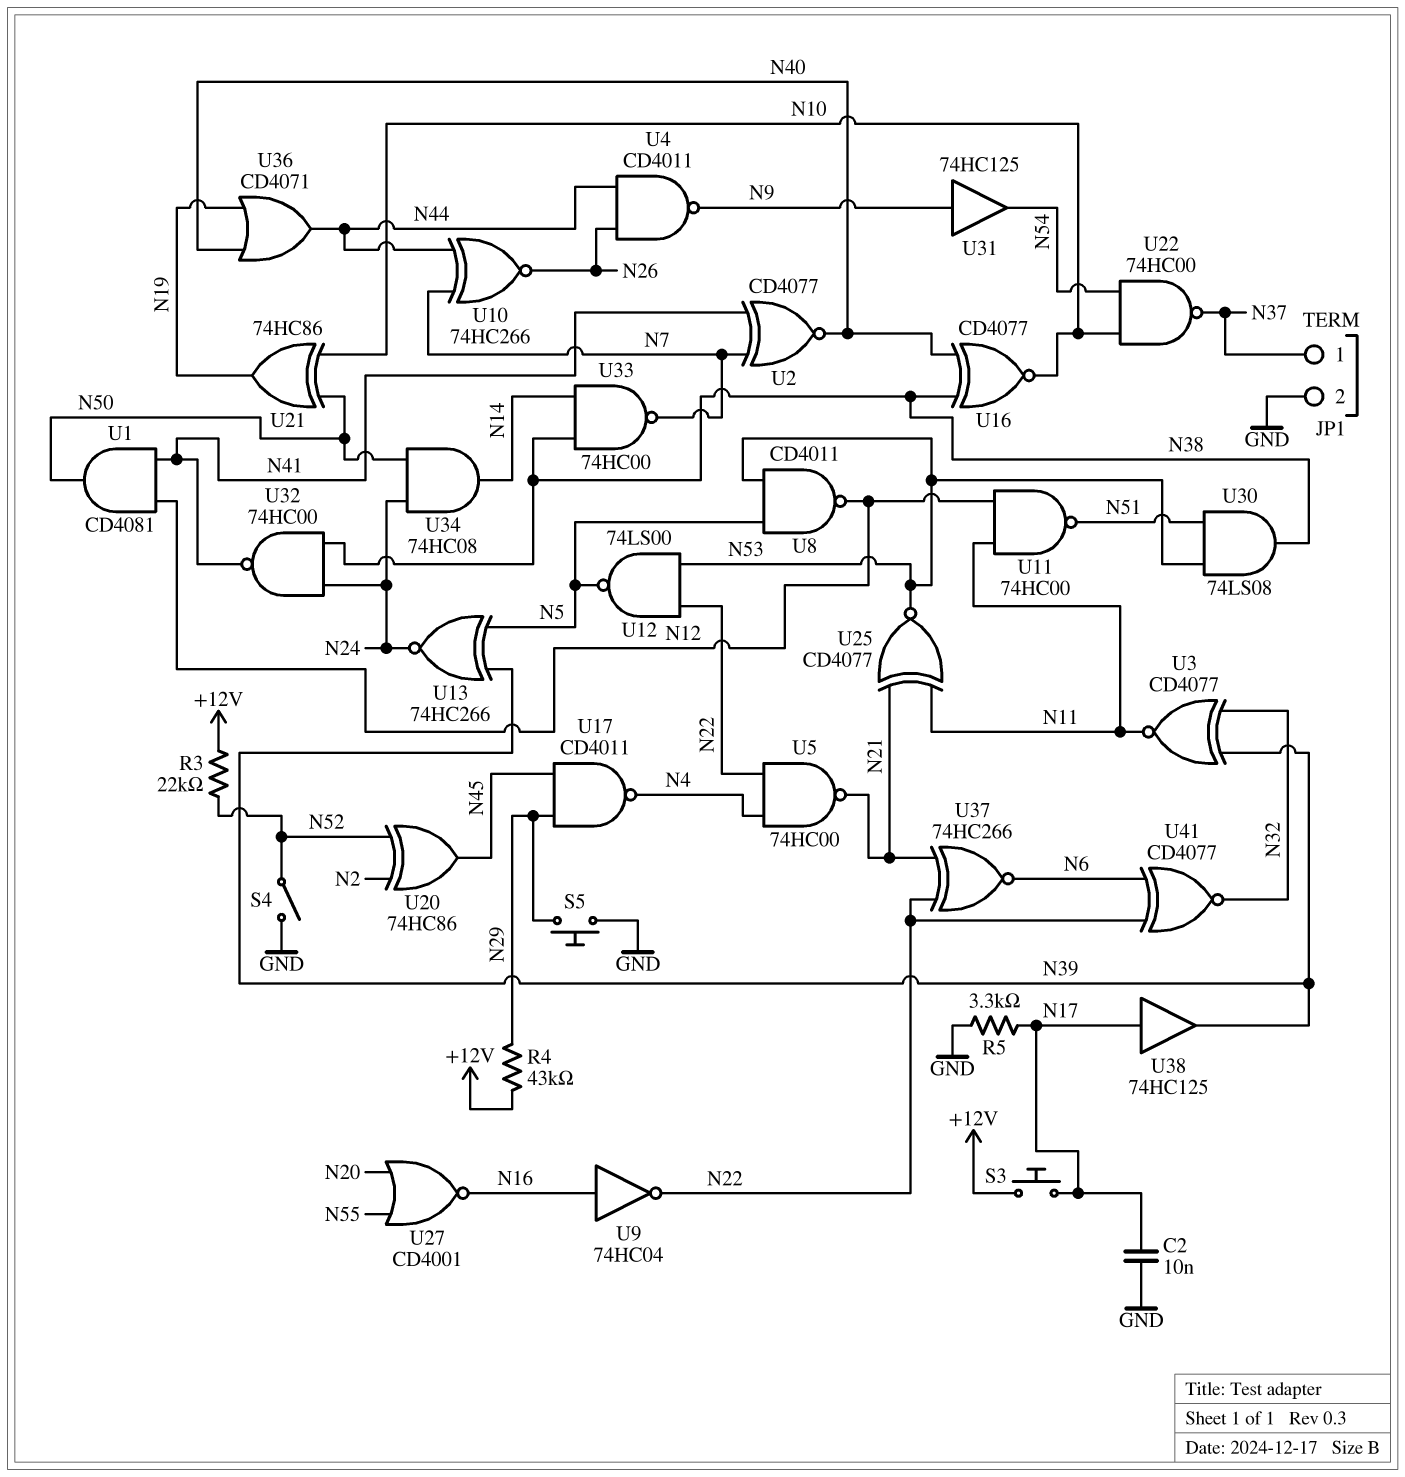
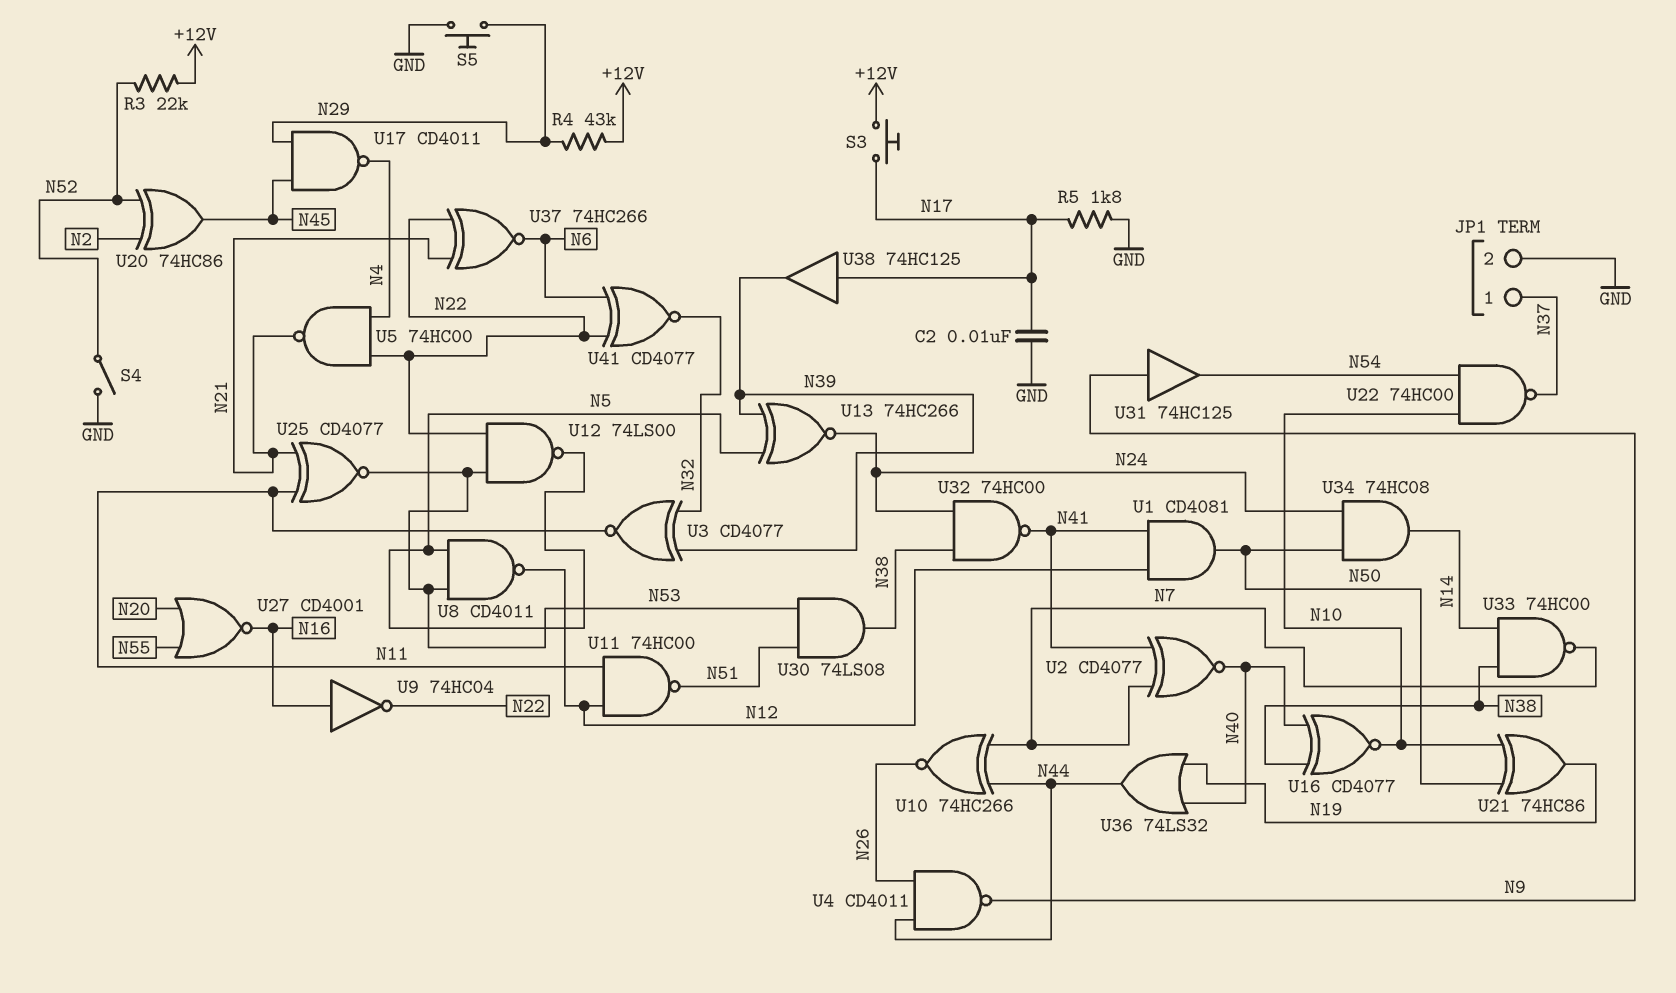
R5: 3.3k (GND, N17) -> 1.8k (GND, N17)
U36: OR CD4071 (in N19, in N40, out N44) -> OR 74LS32 (in N19, in N40, out N44)

